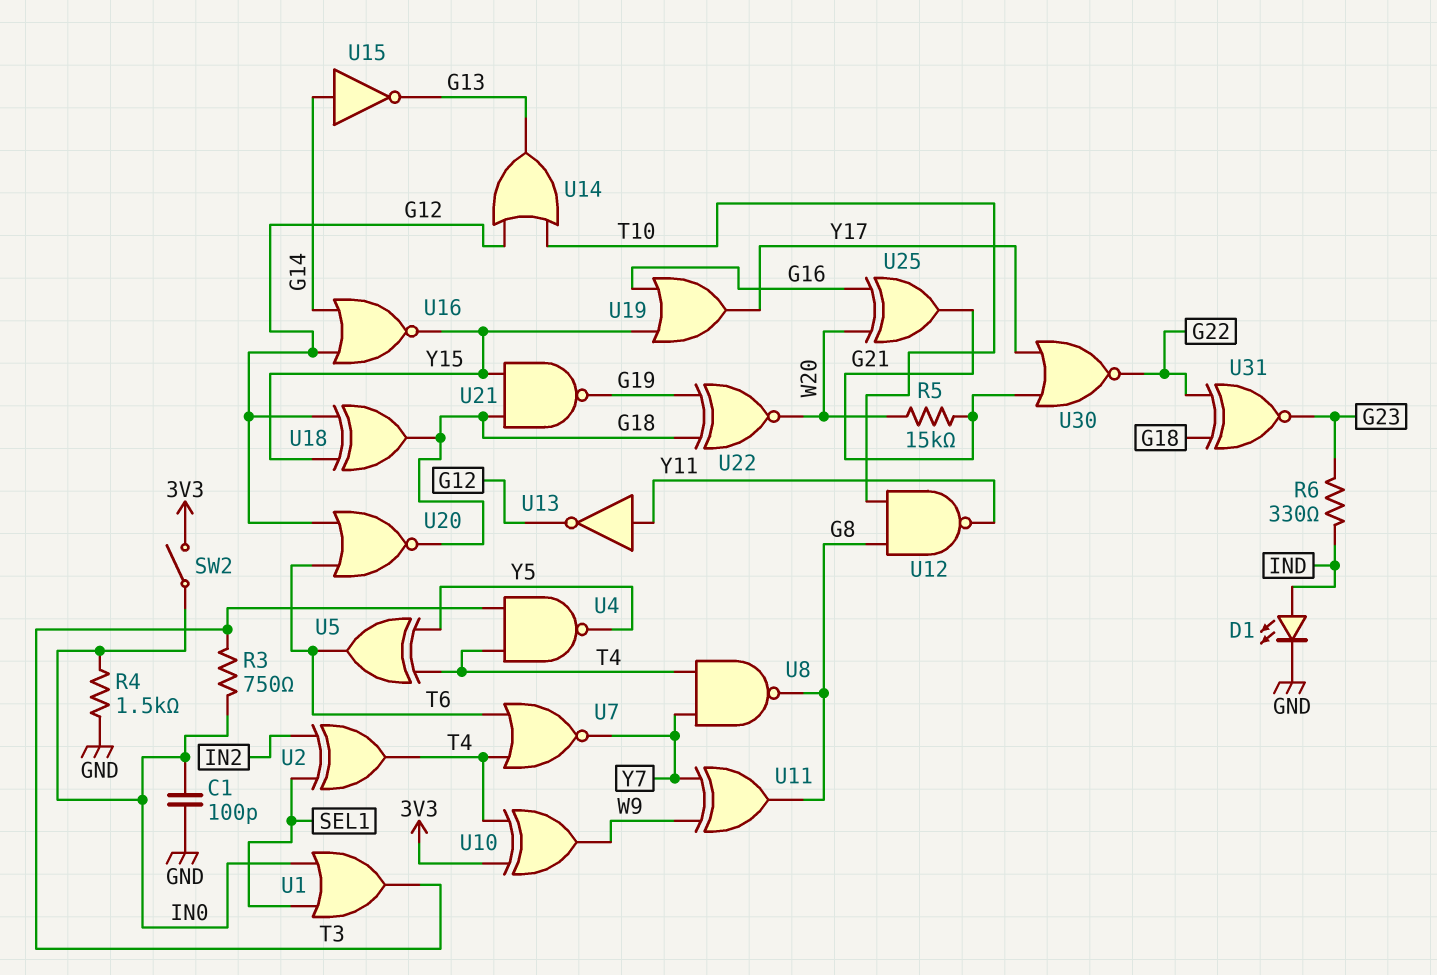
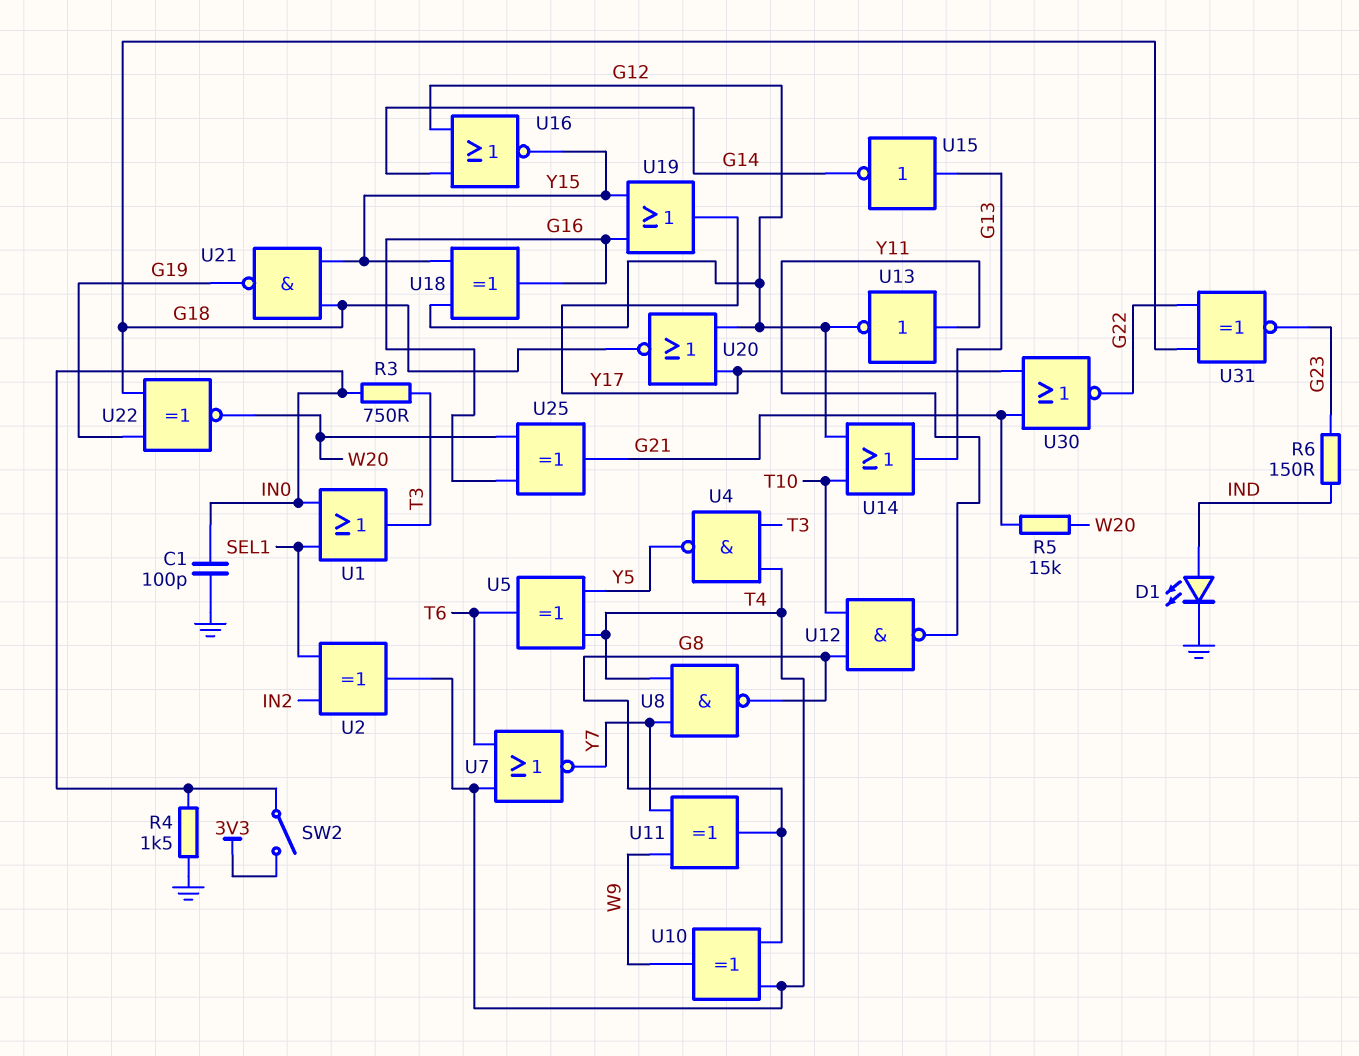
R6: 330 (G23, IND) -> 150 (G23, IND)
U10: XOR (in 3V3, in T4, out W9) -> XOR (in G8, in T4, out W9)
U15: NOT (in G14, out G13) -> NOT (in G13, out G14)
U18: XOR (in G12, in Y15, out G18) -> XOR (in G12, in Y15, out G16)
U20: NOR (in G12, in T6, out G18) -> NOR (in G12, in Y17, out G18)

